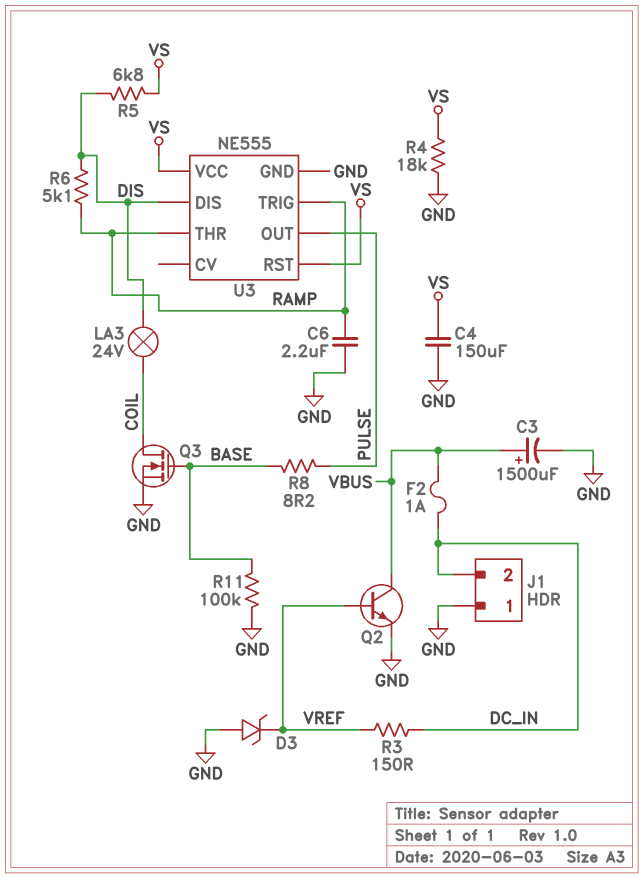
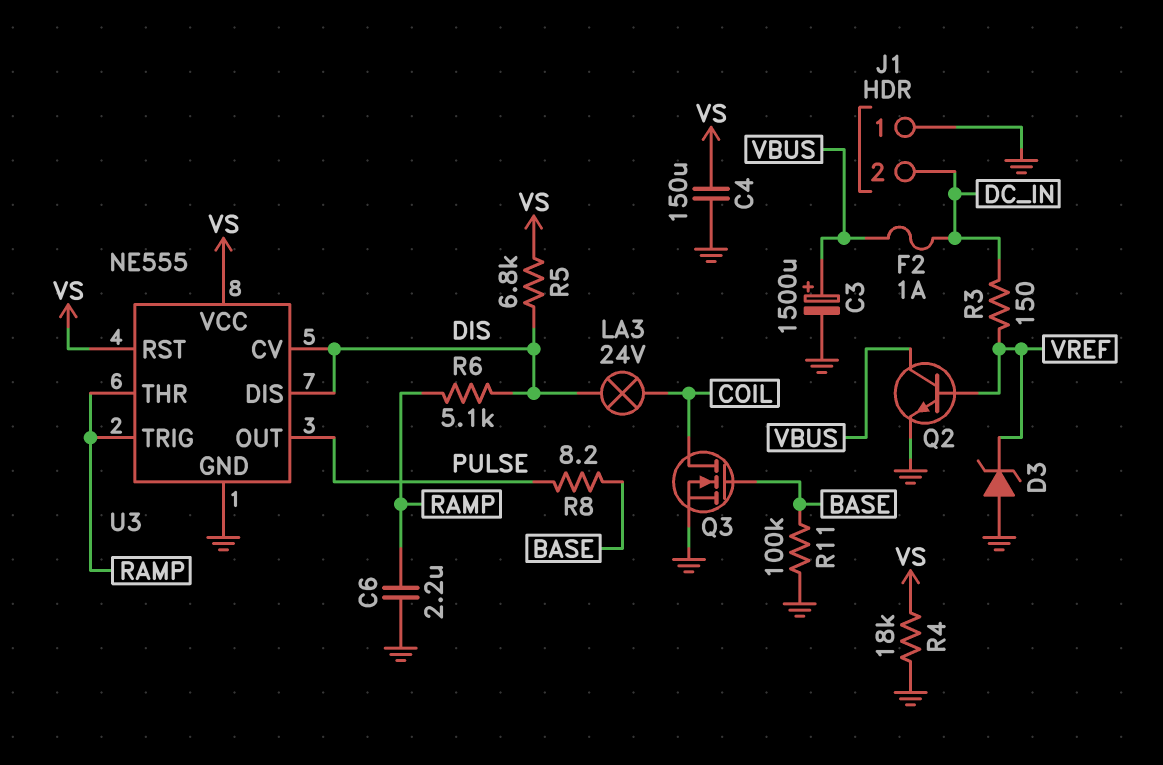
U3 pin CV: none -> DIS

